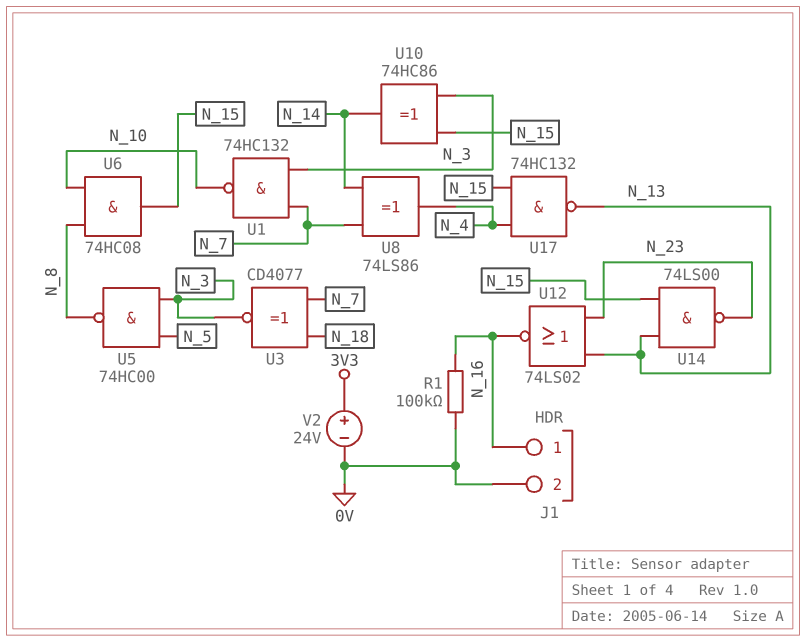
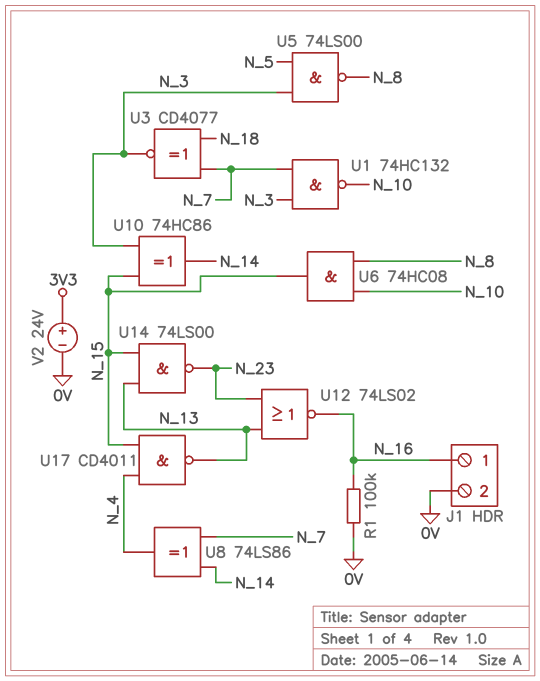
U5: NAND 74HC00 (in N_3, in N_5, out N_8) -> NAND 74LS00 (in N_3, in N_5, out N_8)
U17: NAND 74HC132 (in N_4, in N_15, out N_13) -> NAND CD4011 (in N_4, in N_15, out N_13)

